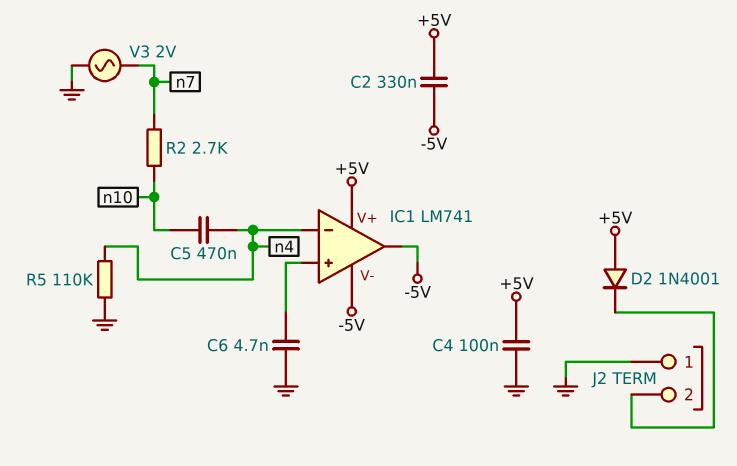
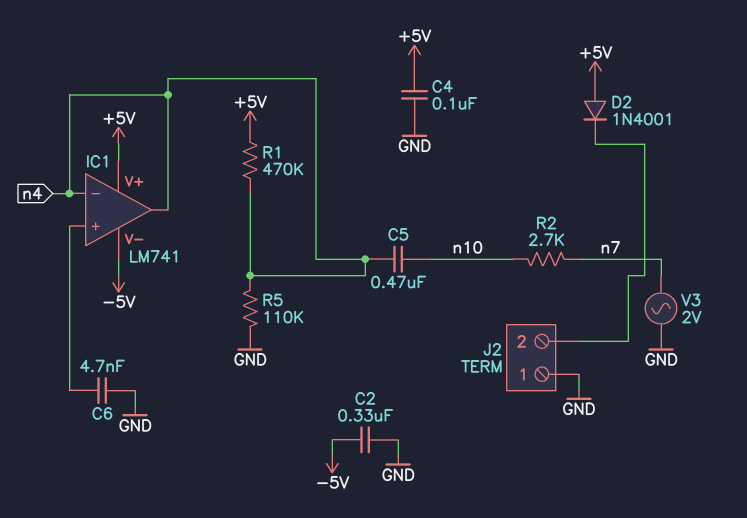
C2: 330nF (+5V, -5V) -> 330nF (-5V, GND)
IC1 pin out: -5V -> n4
R1: none -> 470k (+5V, n4)

